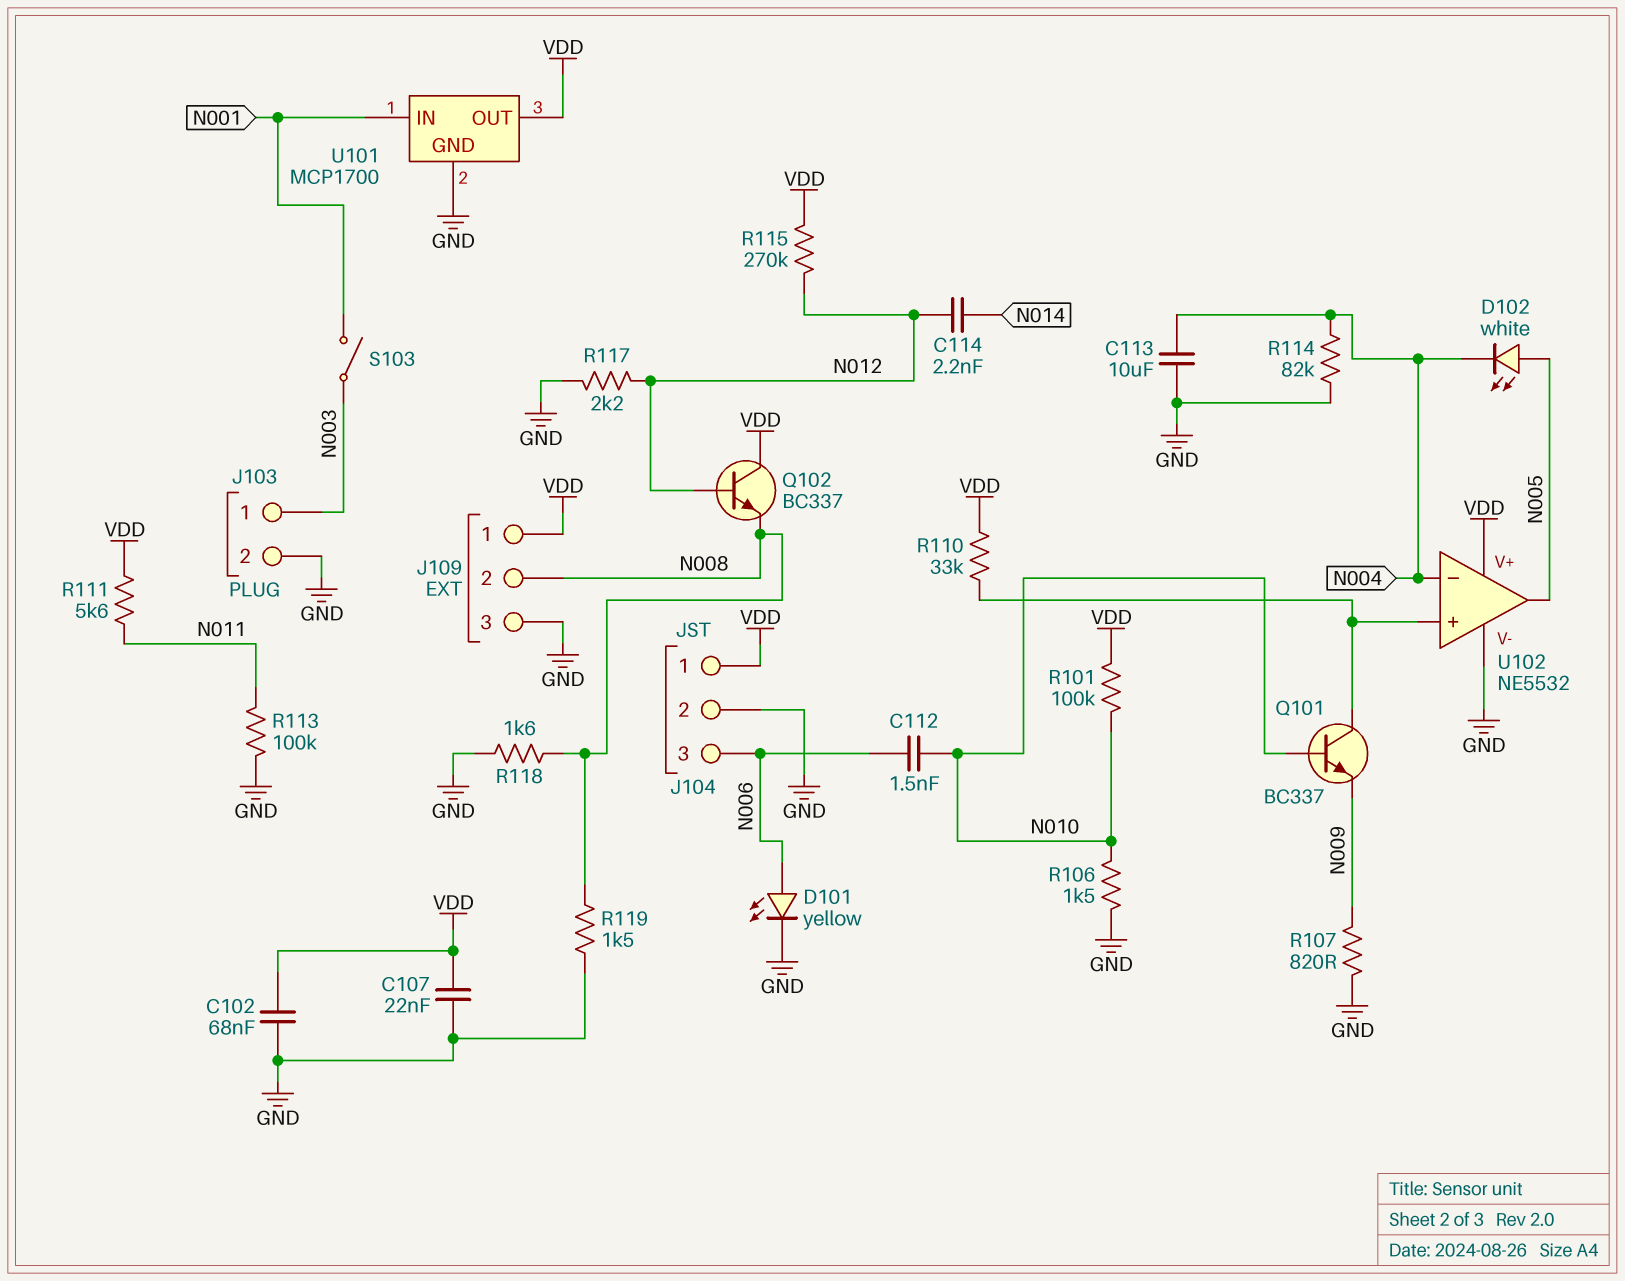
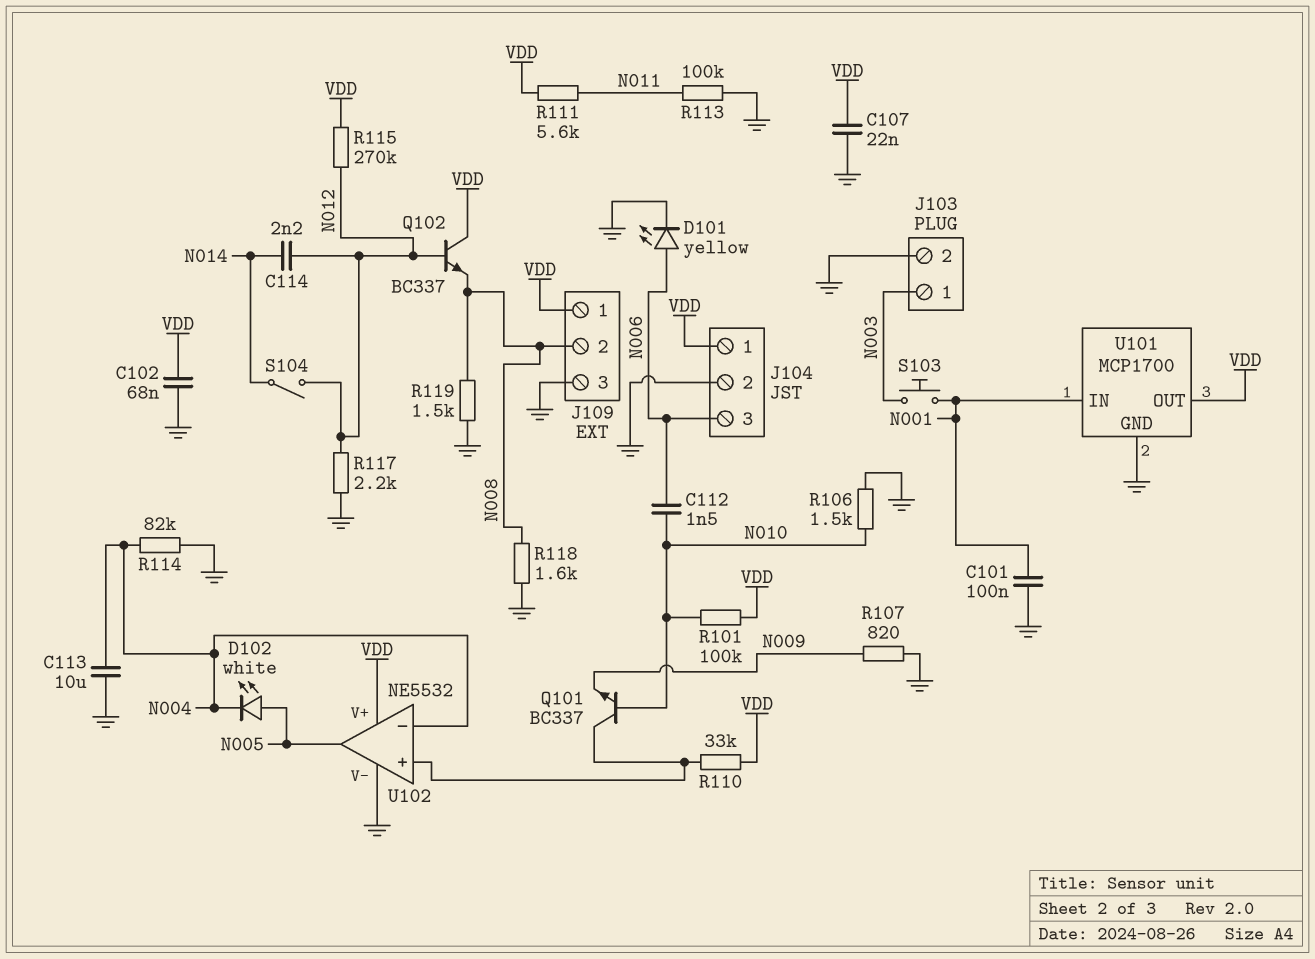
C101: none -> 100nF (GND, N001)
S103: switch (N001, N003) -> button (N001, N003)
S104: none -> switch (N012, N014)

